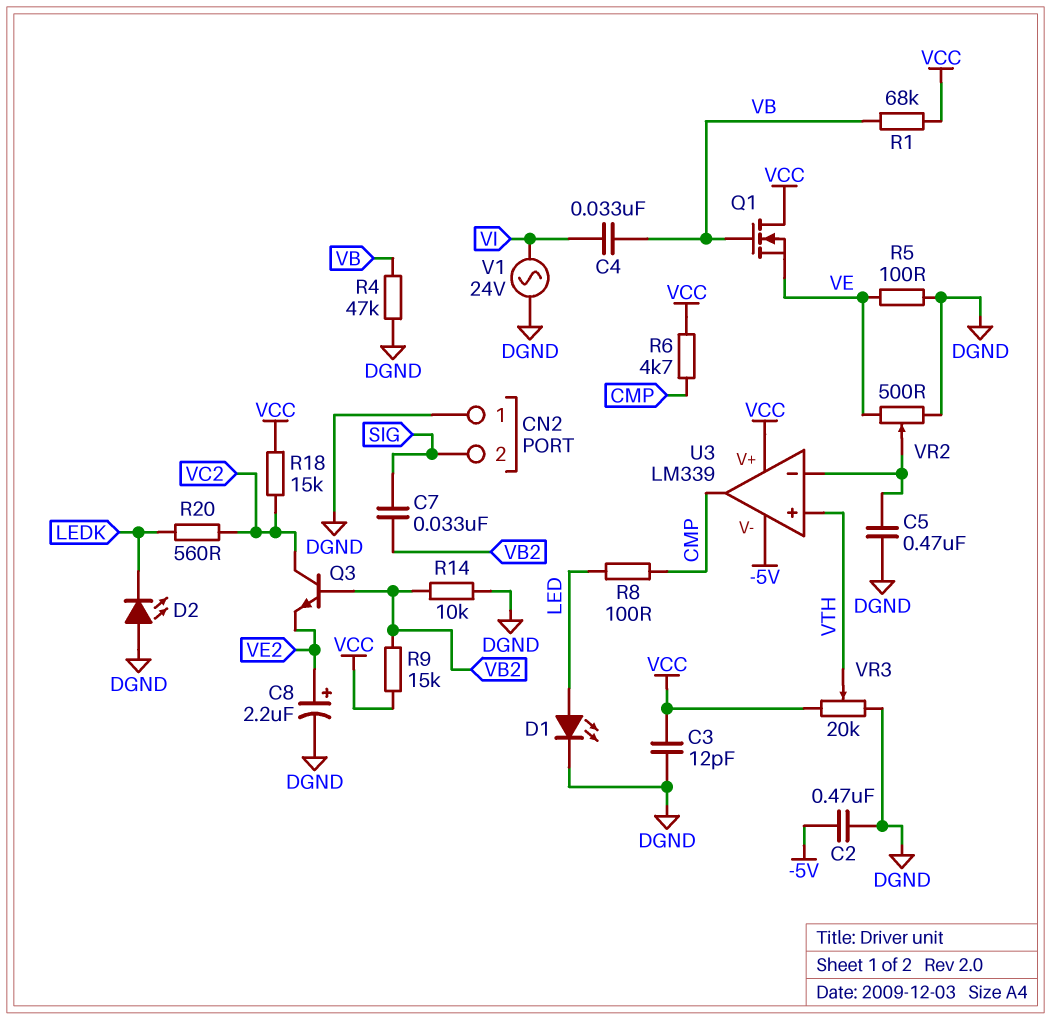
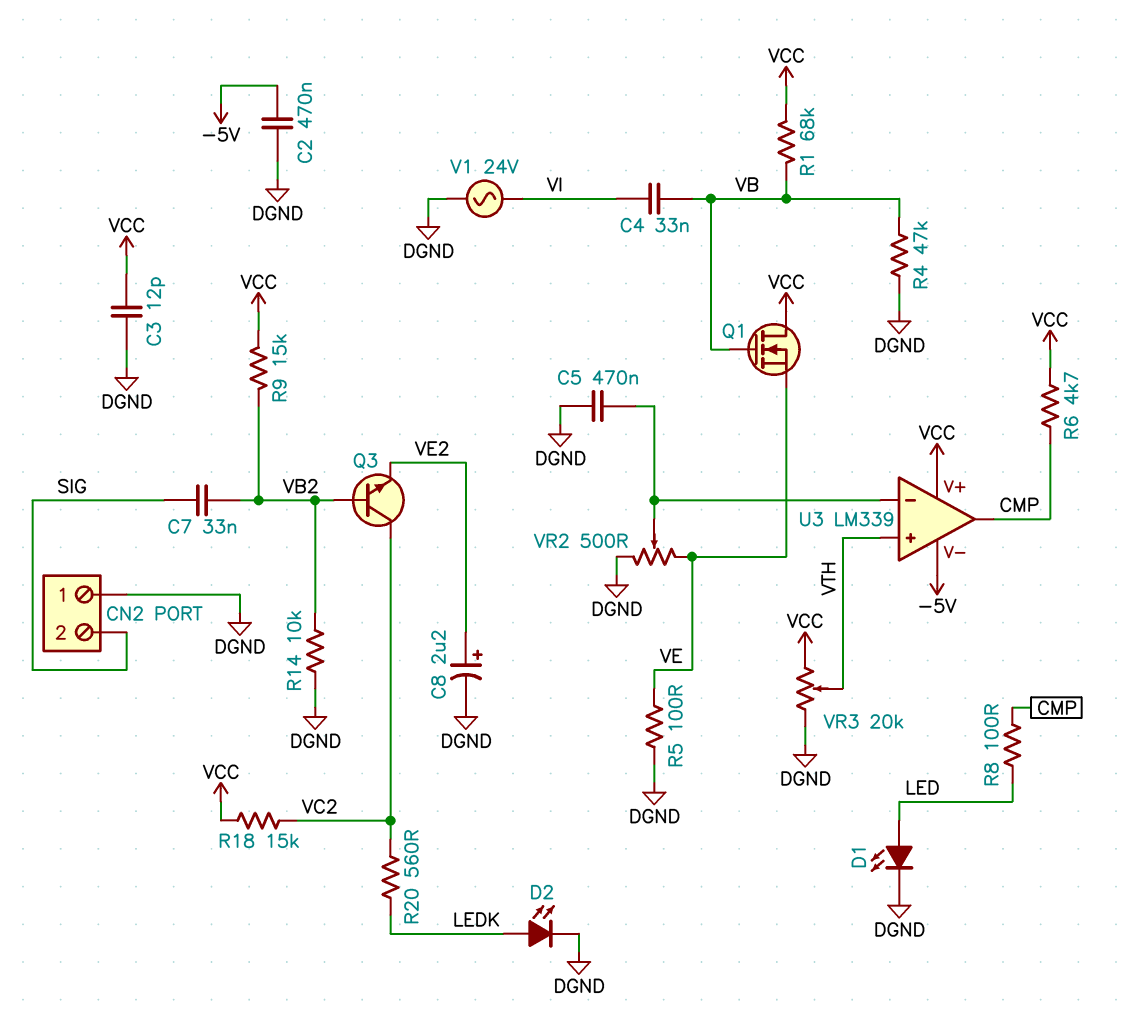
D2: LED (A DGND, K LEDK) -> LED (A LEDK, K DGND)

